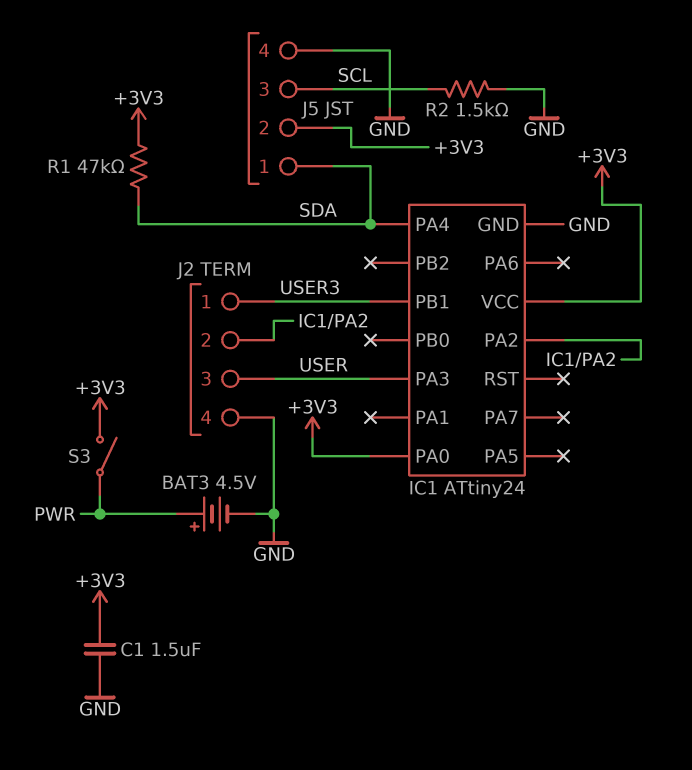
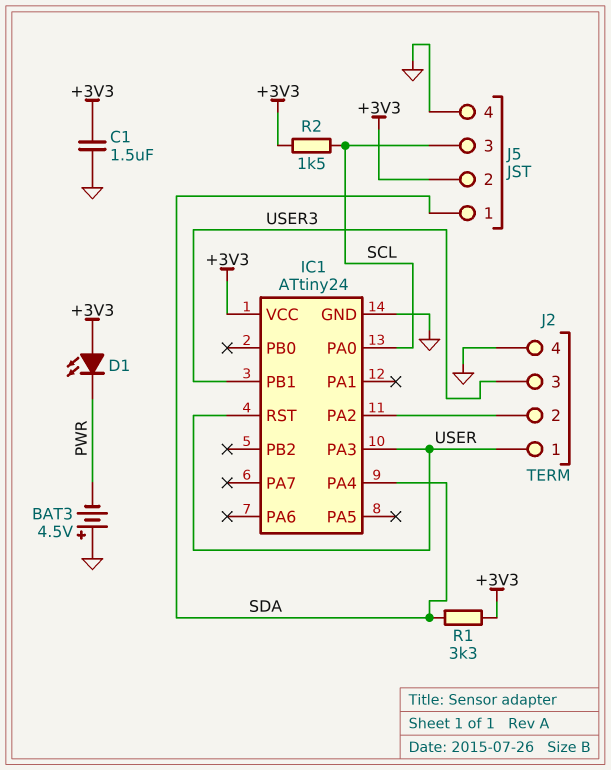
BAT3: 4.5V (plus PWR, minus GND) -> 4.5V (plus GND, minus PWR)
D1: none -> LED (A +3V3, K PWR)
IC1 pin PA0: +3V3 -> SCL
IC1 pin RST: none -> USER
J2 pin 1: USER3 -> USER
J2 pin 3: USER -> USER3
R1: 47k (+3V3, SDA) -> 3.3k (+3V3, SDA)
R2: 1.5k (GND, SCL) -> 1.5k (+3V3, SCL)
S3: switch (+3V3, PWR) -> none

